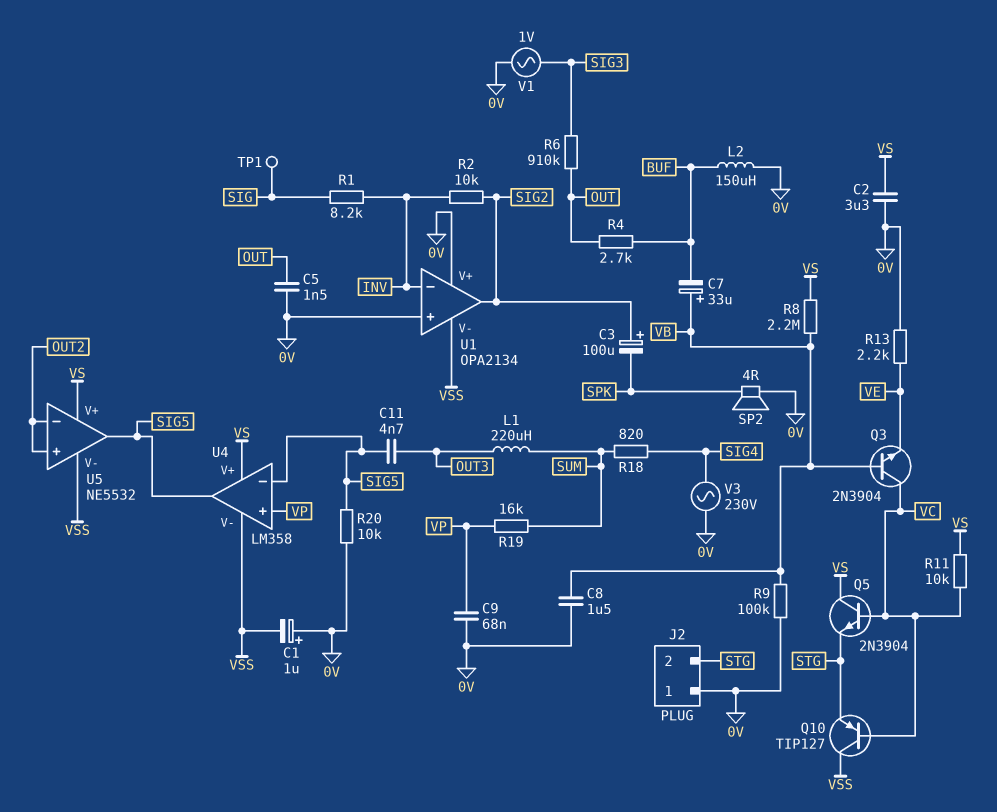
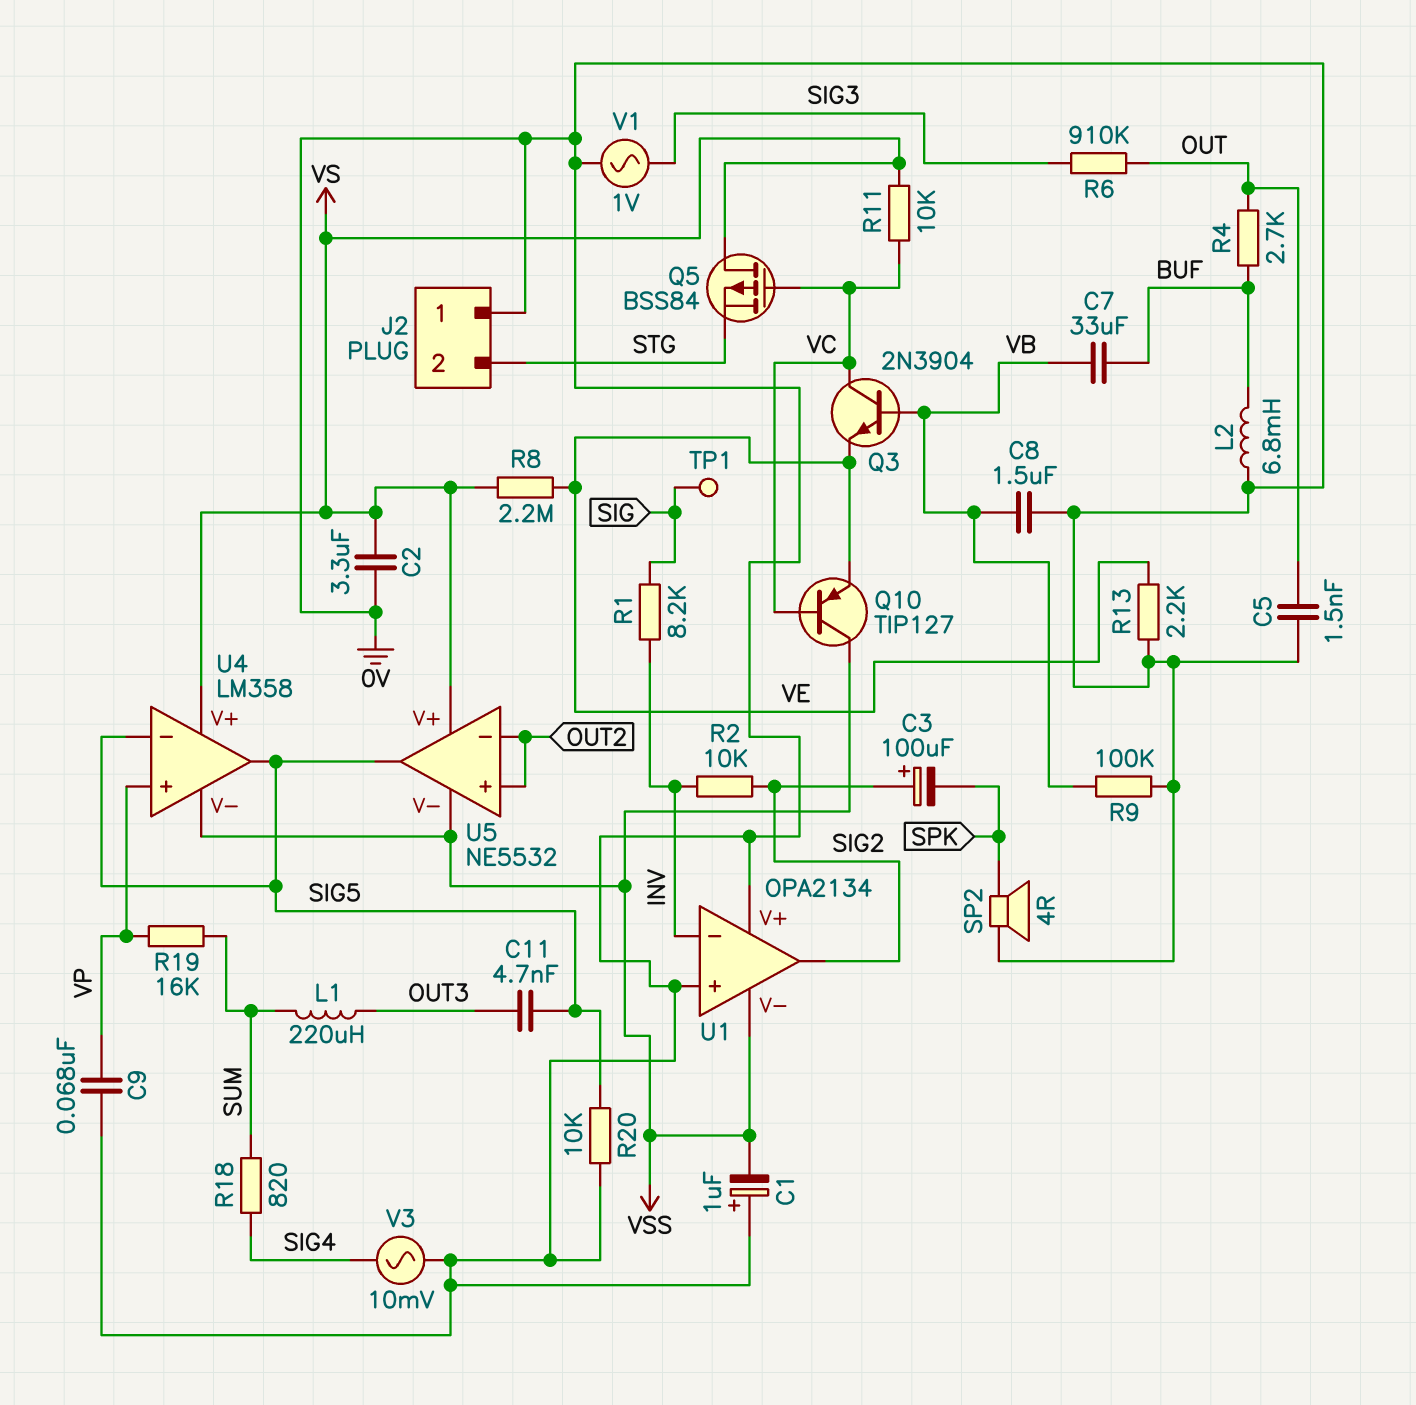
C7: 33uF (plus VB, minus BUF) -> 33uF (BUF, VB)
L2: 150uH (0V, BUF) -> 6.8mH (0V, BUF)
Q5: NPN 2N3904 (B VC, C VS, E STG) -> PMOS BSS84 (G VC, D VS, S STG)
Q10: PNP TIP127 (B VC, C VSS, E STG) -> PNP TIP127 (B VC, C VSS, E VE)
R8: 2.2M (VB, VS) -> 2.2M (VE, VS)
V3: AC 230V (0V, SIG4) -> AC 10mV (0V, SIG4)

